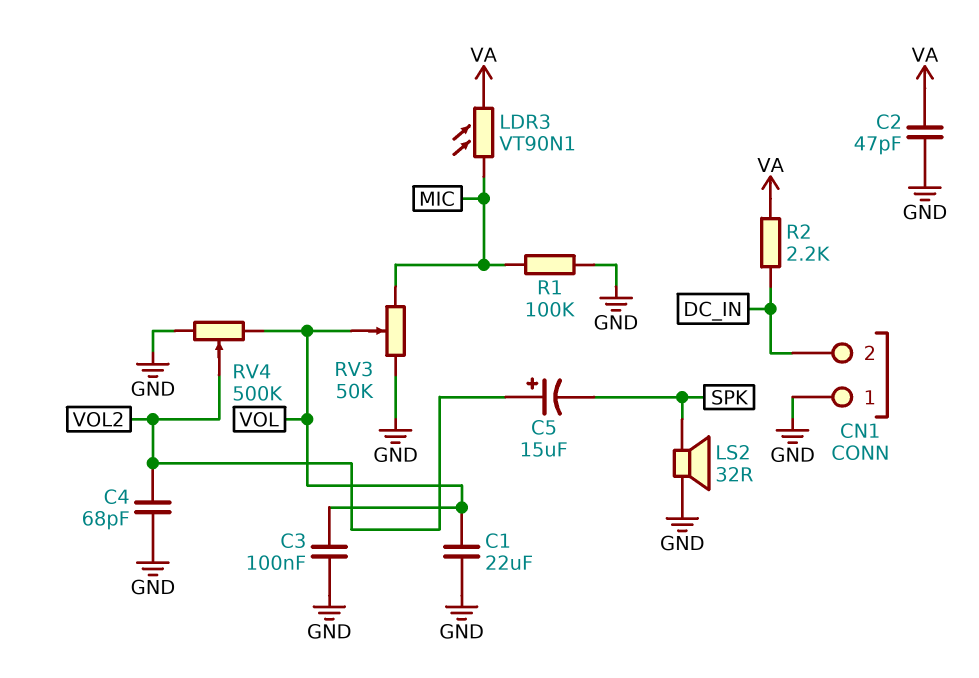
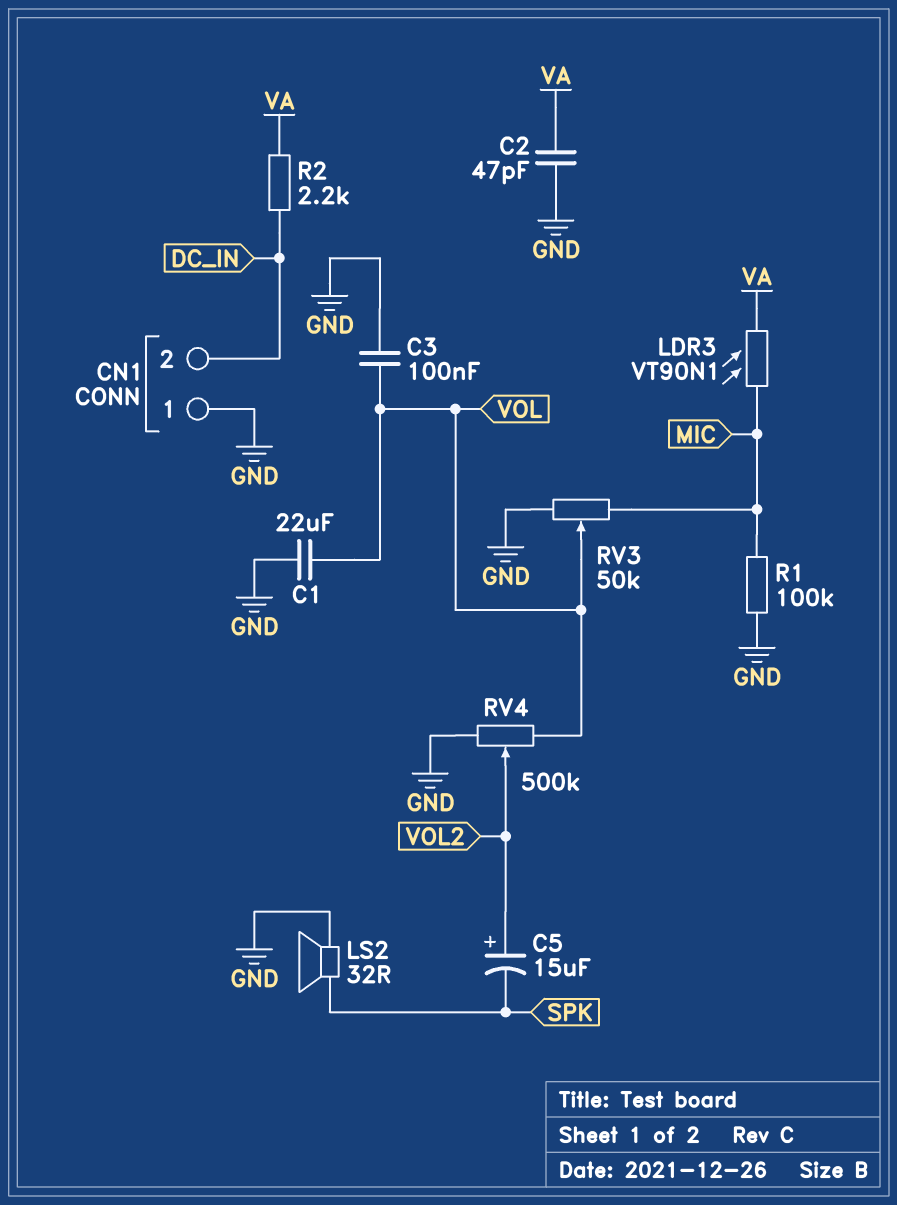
C4: 68pF (GND, VOL2) -> none

